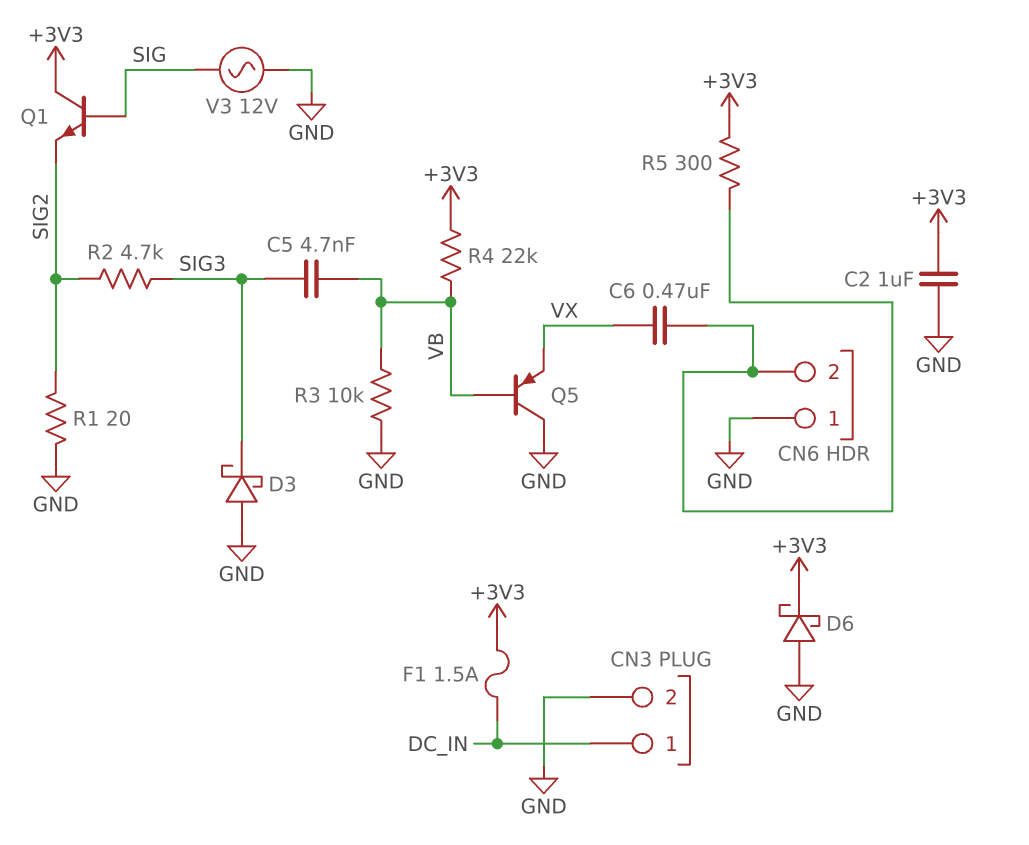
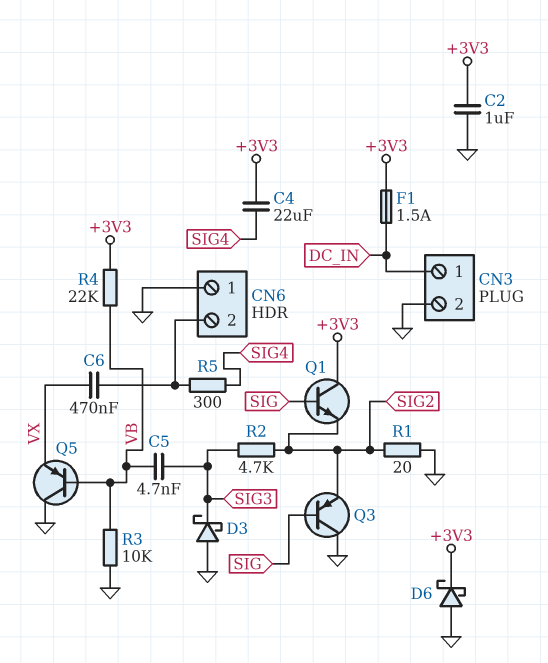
C4: none -> 22uF (+3V3, SIG4)
Q3: none -> PNP (B SIG, C GND, E SIG2)
R5: 300 (+3V3, CN6/2) -> 300 (CN6/2, SIG4)
V3: AC 12V (GND, SIG) -> none

